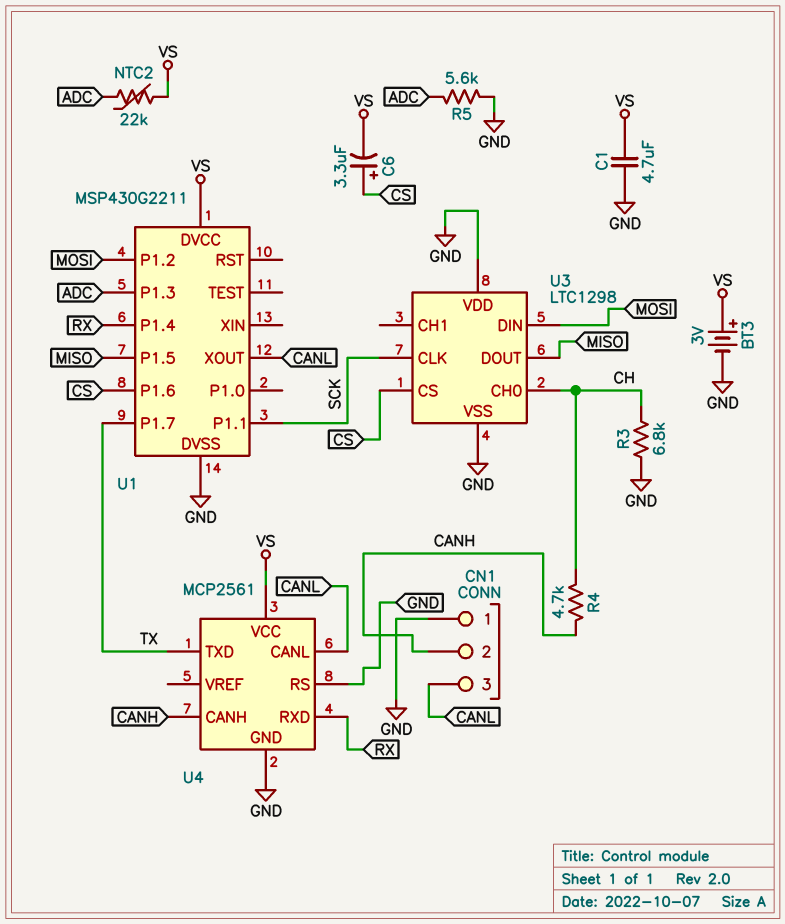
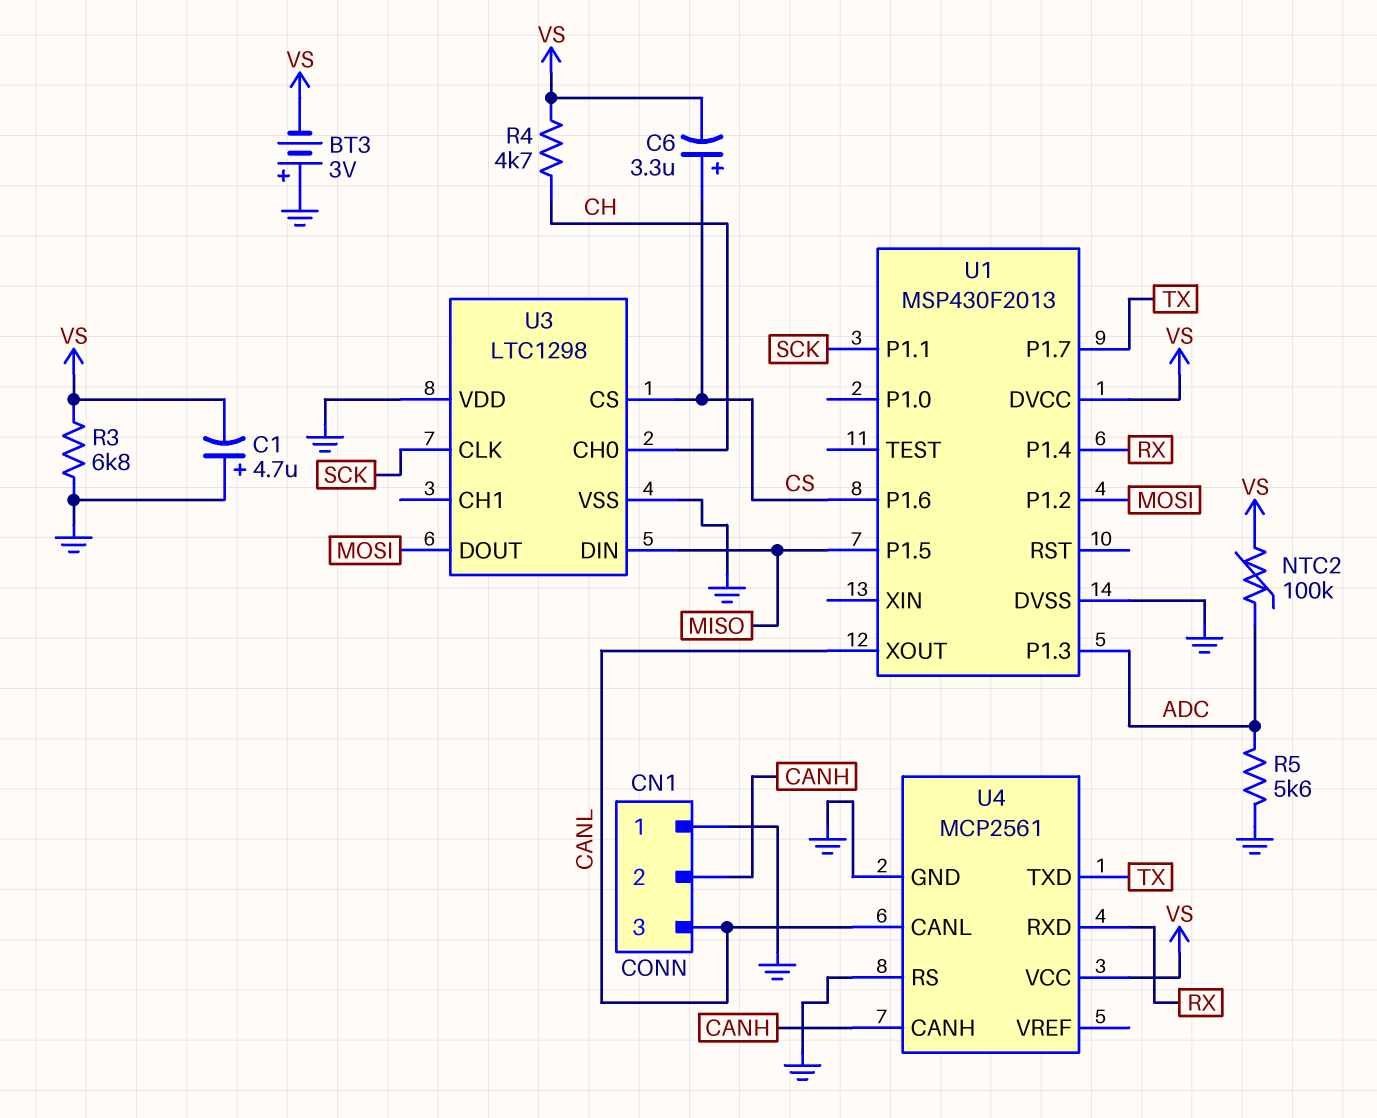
BT3: 3V (plus VS, minus GND) -> 3V (plus GND, minus VS)
C1: 4.7uF (GND, VS) -> 4.7uF (plus GND, minus VS)
NTC2: 22k (ADC, VS) -> 100k (ADC, VS)
R3: 6.8k (CH, GND) -> 6.8k (GND, VS)
R4: 4.7k (CANH, CH) -> 4.7k (CH, VS)
U1: MSP430G2211 -> MSP430F2013
U3 pin DIN: MOSI -> MISO
U3 pin DOUT: MISO -> MOSI

